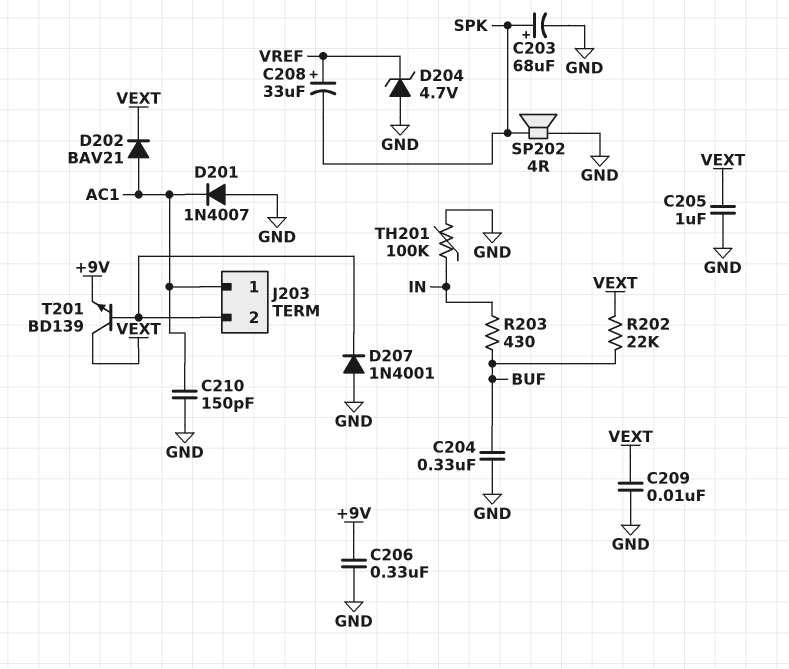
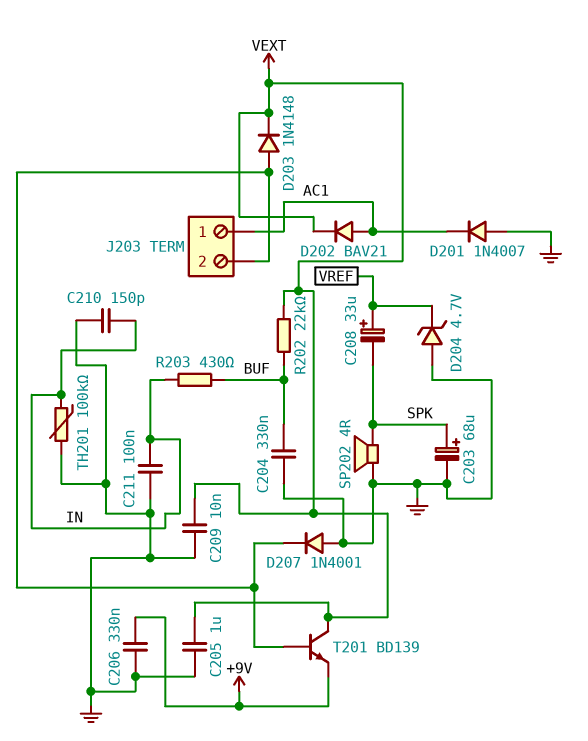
C210: 150pF (AC1, GND) -> 150pF (GND, IN)
C211: none -> 100nF (GND, IN)
D203: none -> diode 1N4148 (A J203/2, K VEXT)

